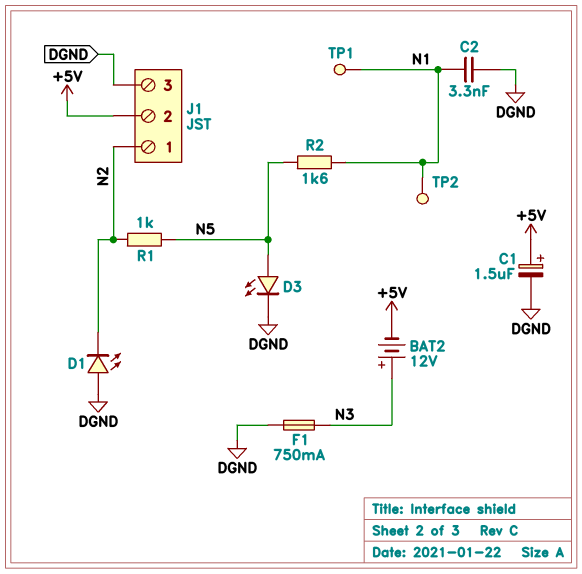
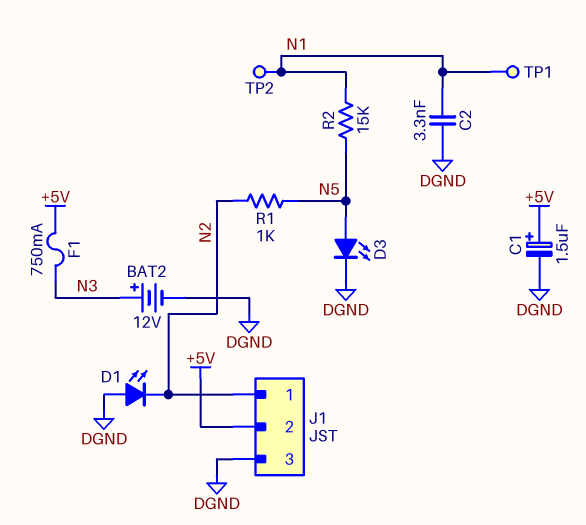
BAT2: 12V (plus N3, minus +5V) -> 12V (plus N3, minus DGND)
F1: 750mA (DGND, N3) -> 750mA (+5V, N3)
R2: 1.6k (N1, N5) -> 15k (N1, N5)

